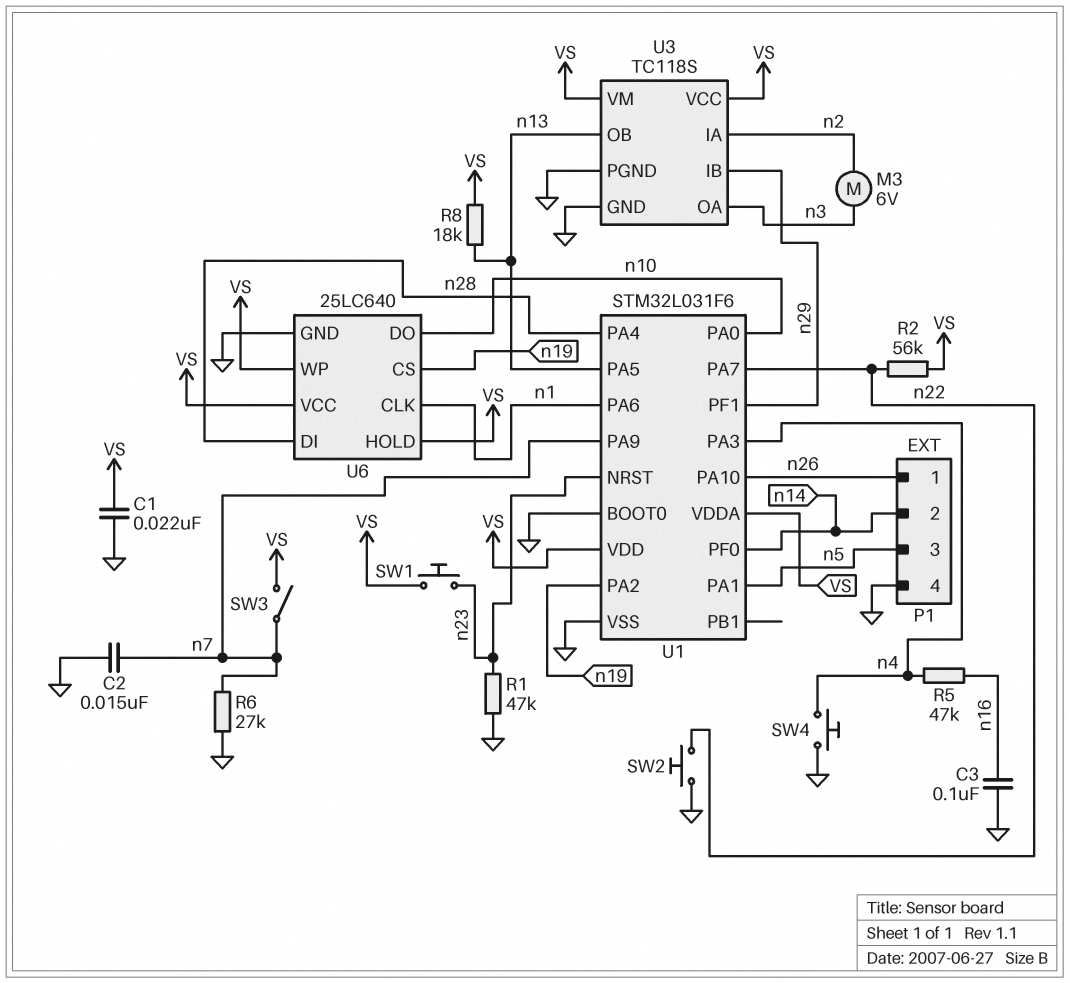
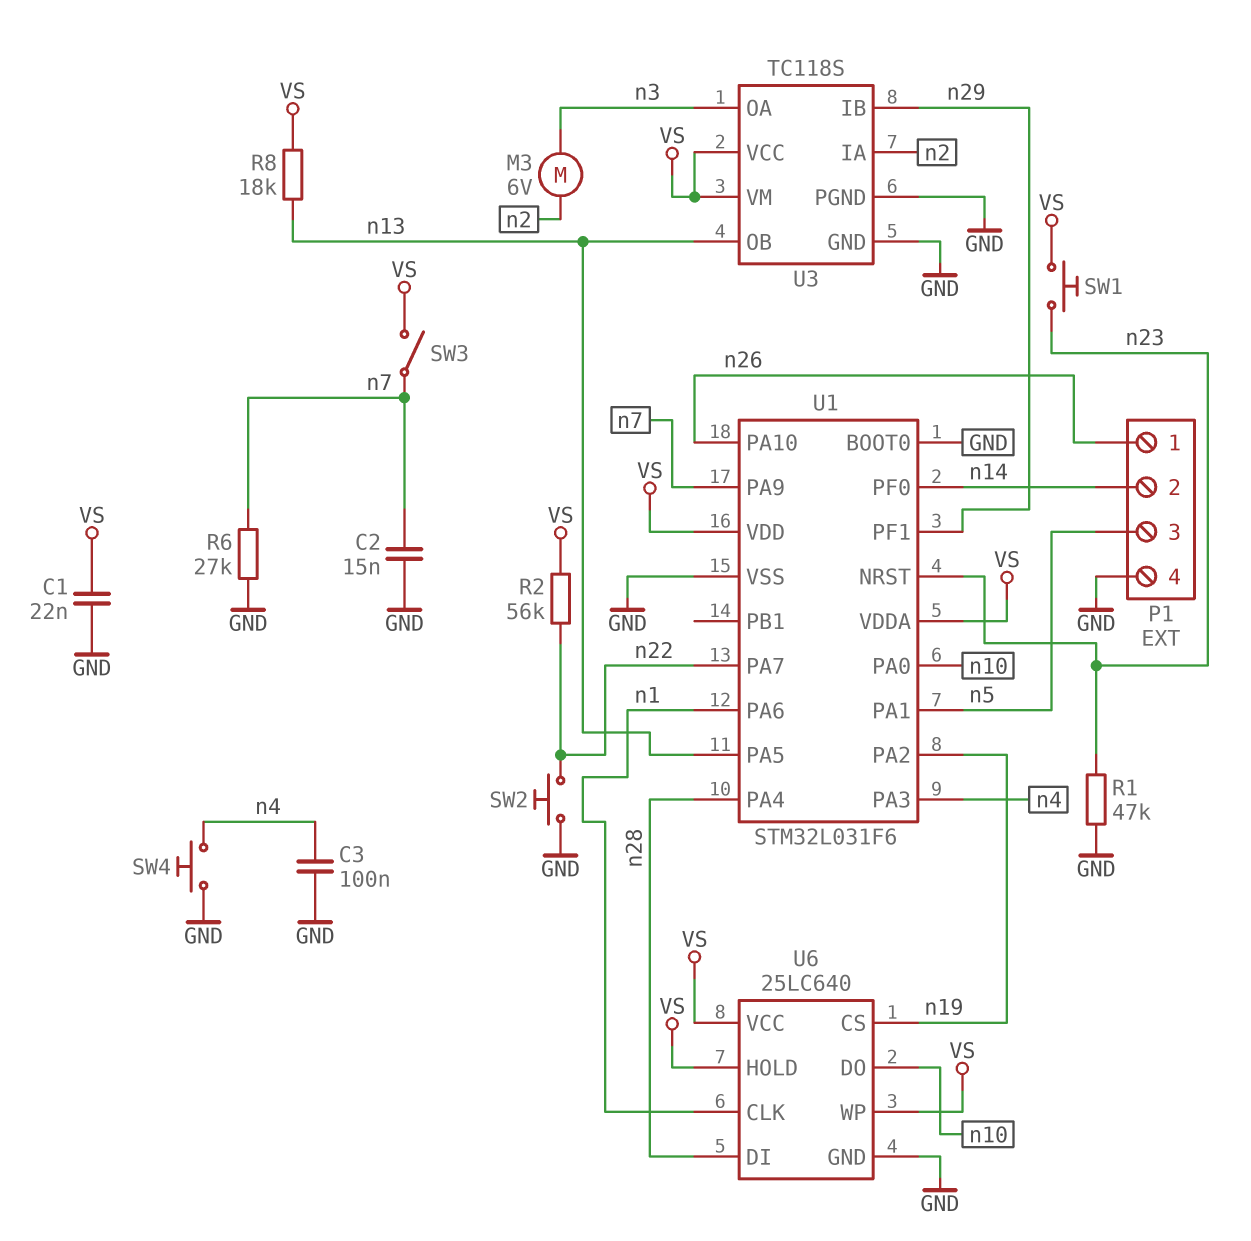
C3: 100nF (GND, n16) -> 100nF (GND, n4)
R5: 47k (n4, n16) -> none

